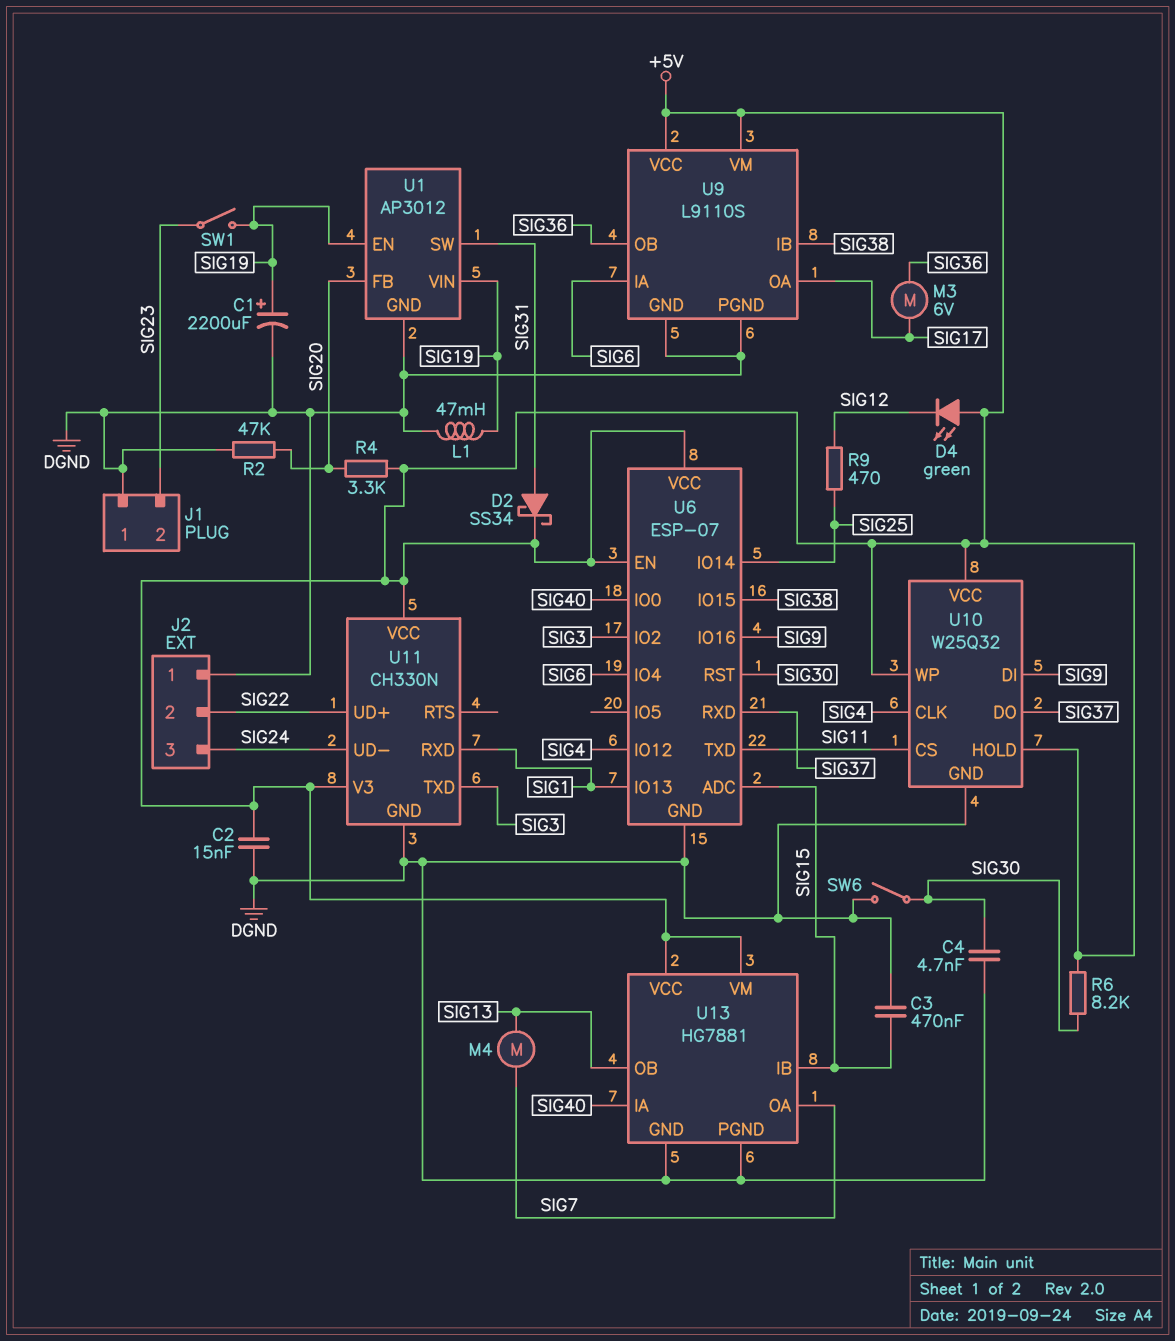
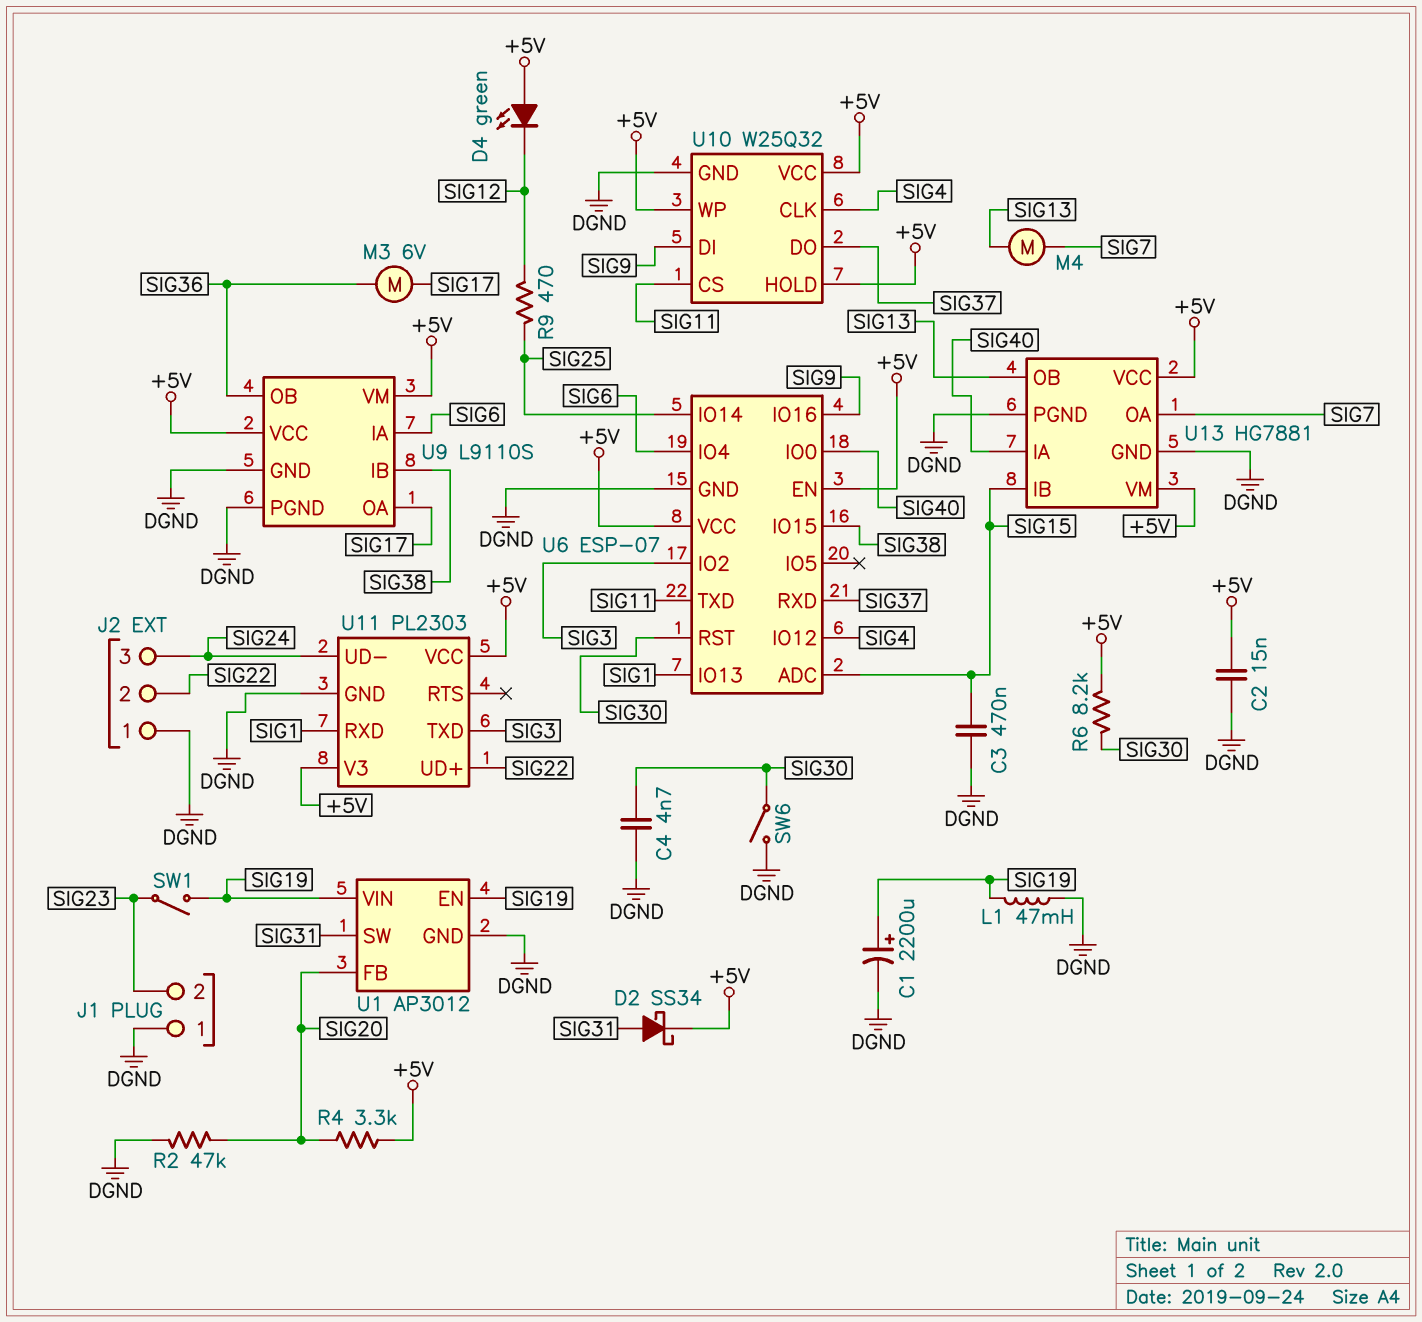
U11: CH330N -> PL2303

